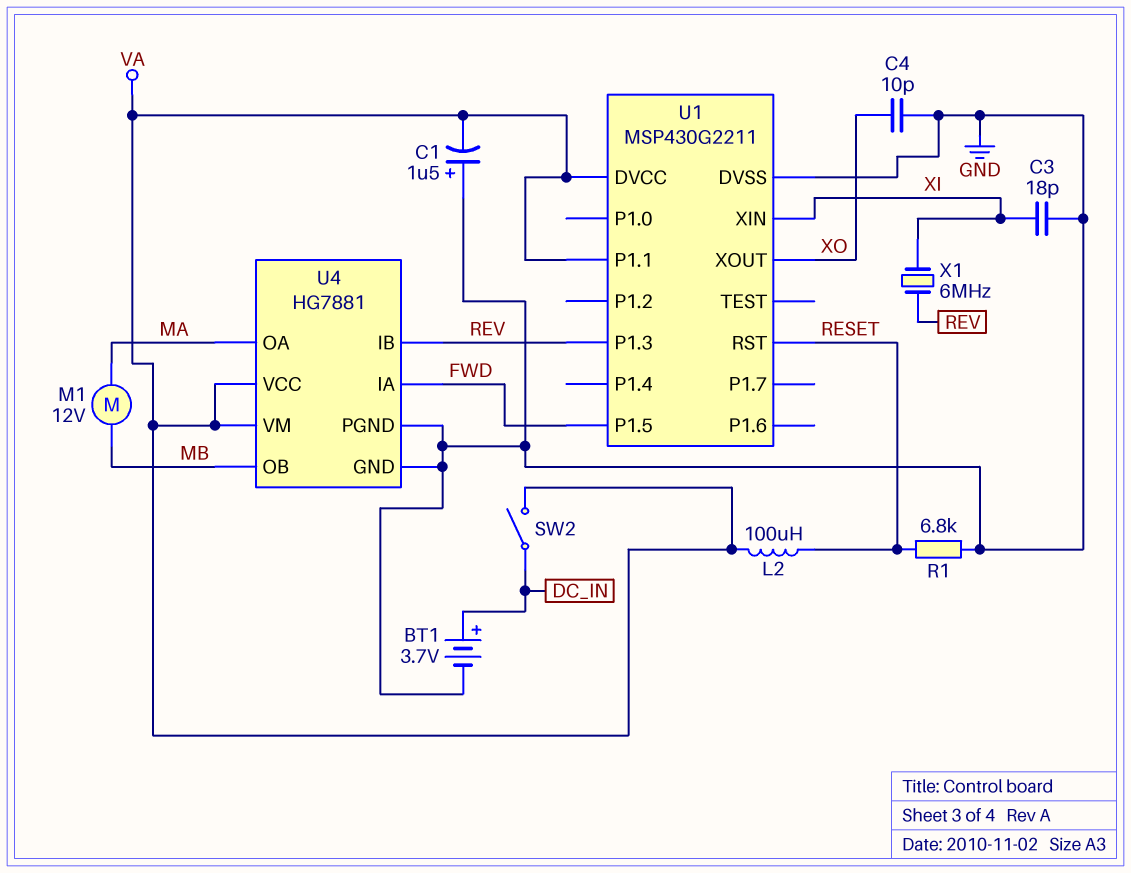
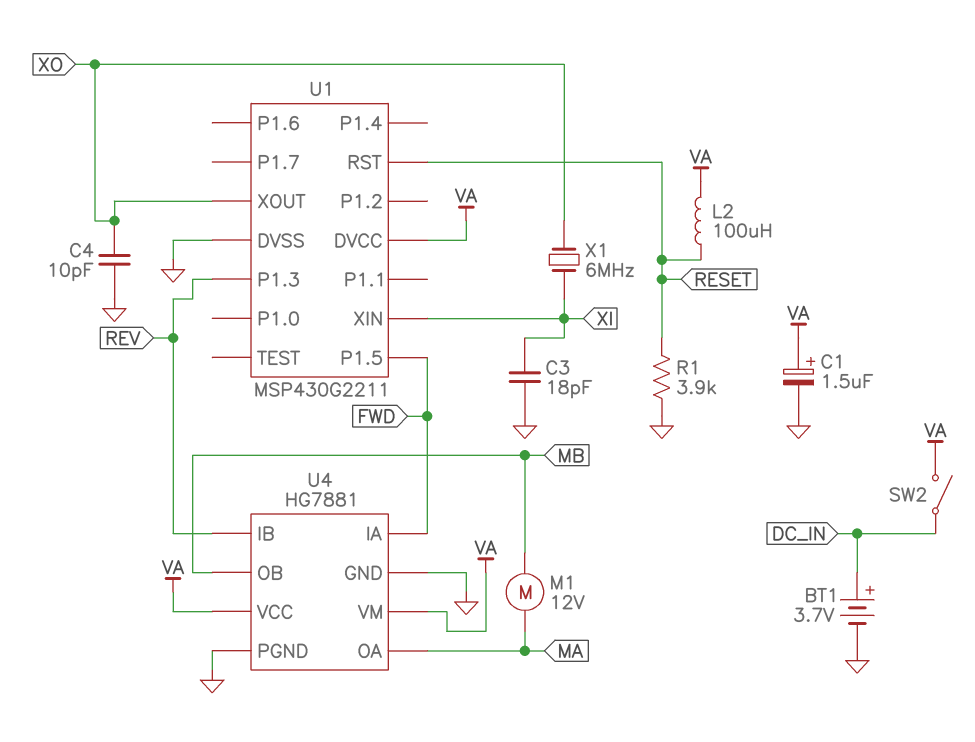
C1: 1.5uF (plus GND, minus VA) -> 1.5uF (plus VA, minus GND)
R1: 6.8k (GND, RESET) -> 3.9k (GND, RESET)
U1 pin P1.1: VA -> none
X1: 6MHz (REV, XI) -> 6MHz (XI, XO)

